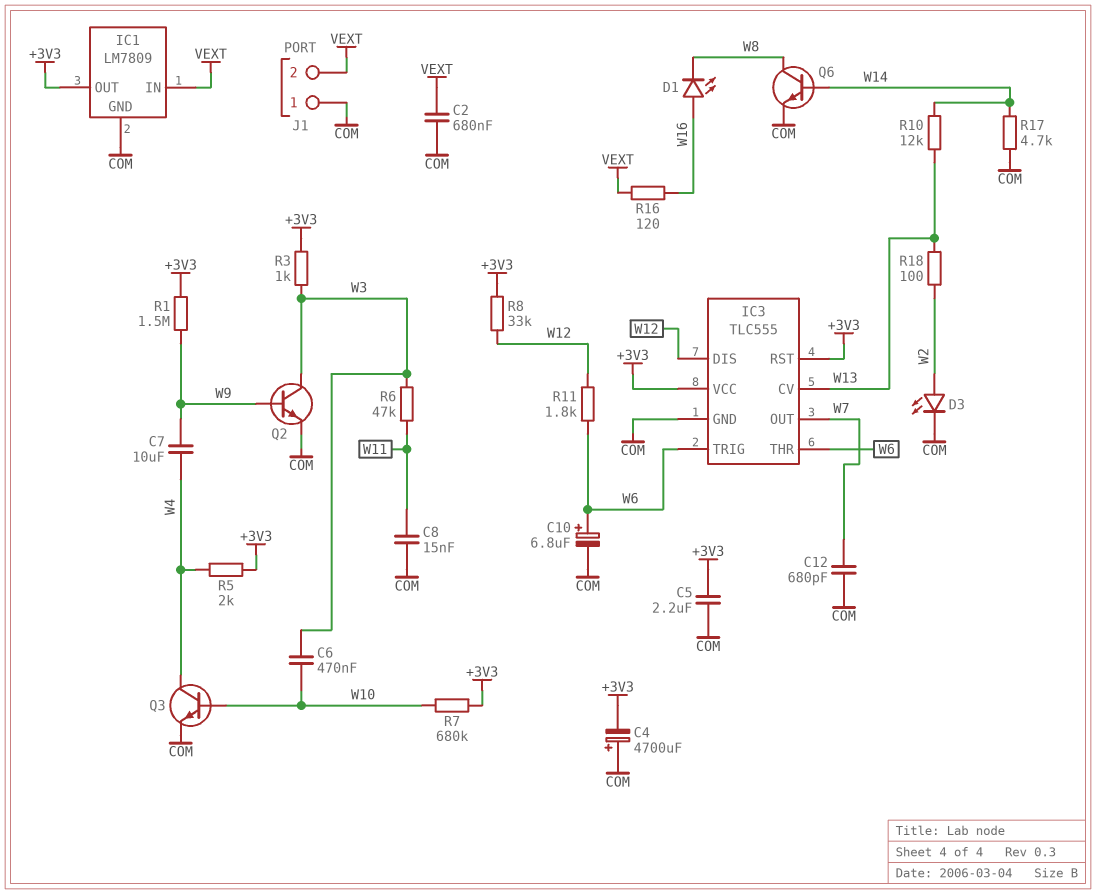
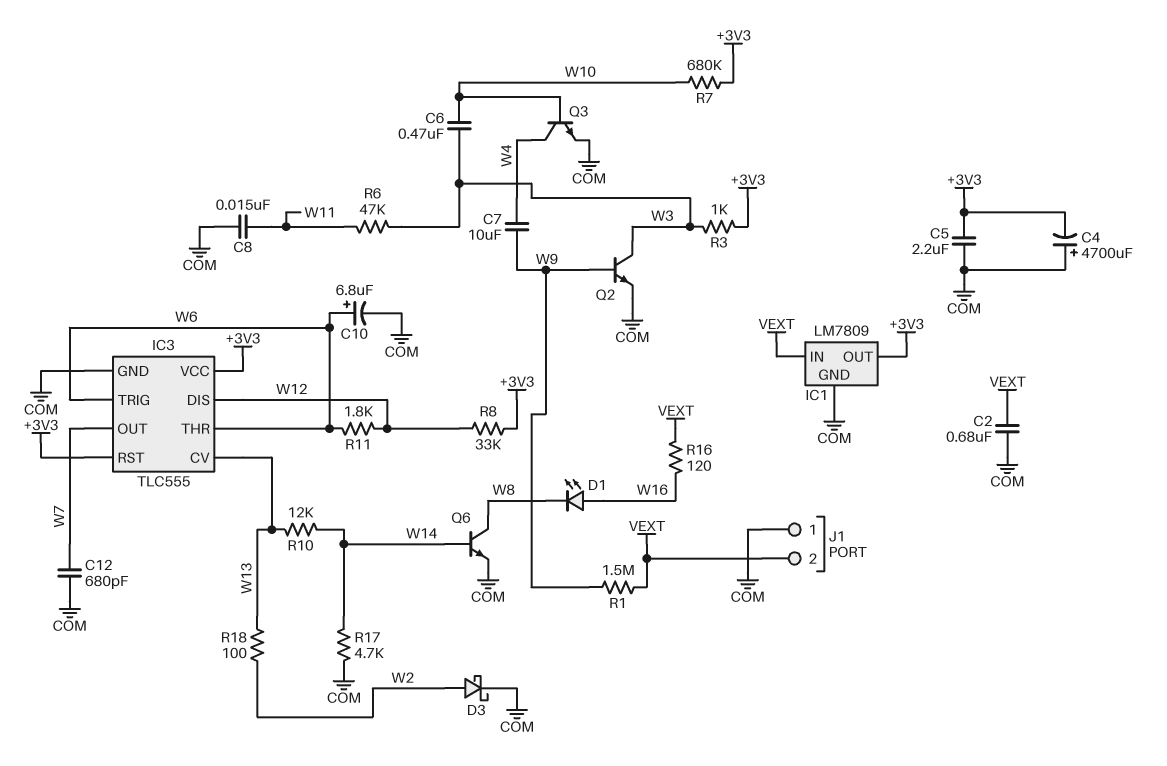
D3: LED (A W2, K COM) -> schottky (A W2, K COM)
R1: 1.5M (+3V3, W9) -> 1.5M (VEXT, W9)
R5: 2k (+3V3, W4) -> none

